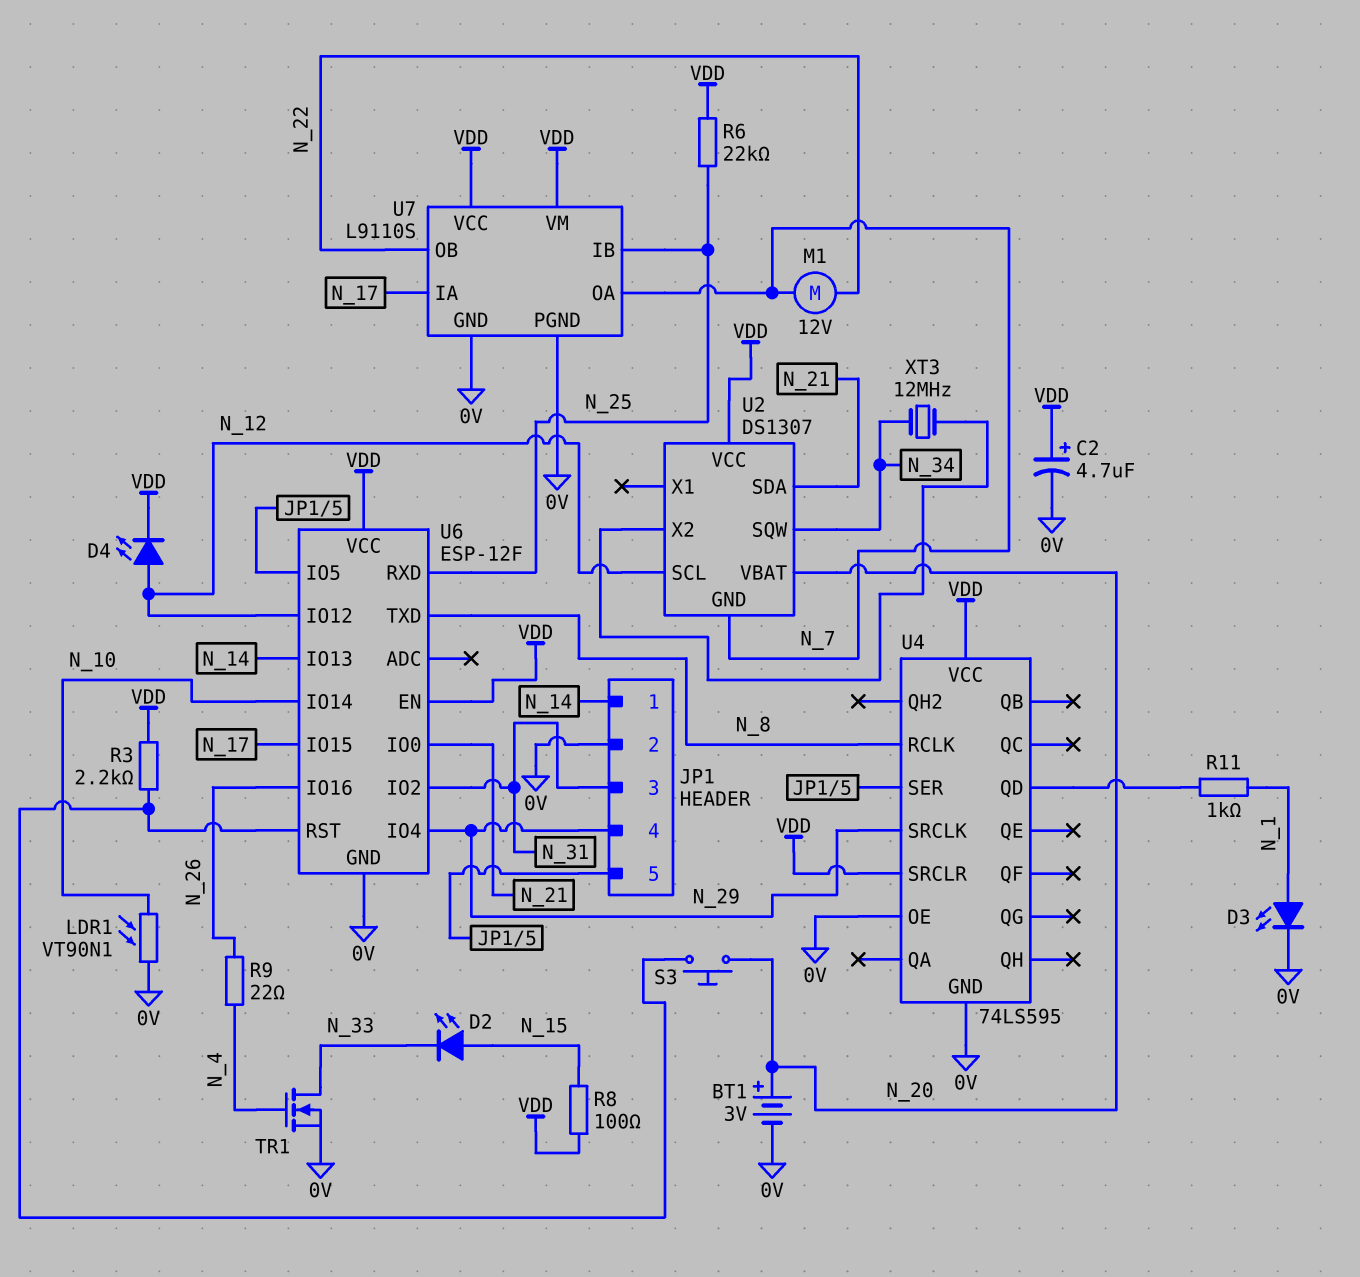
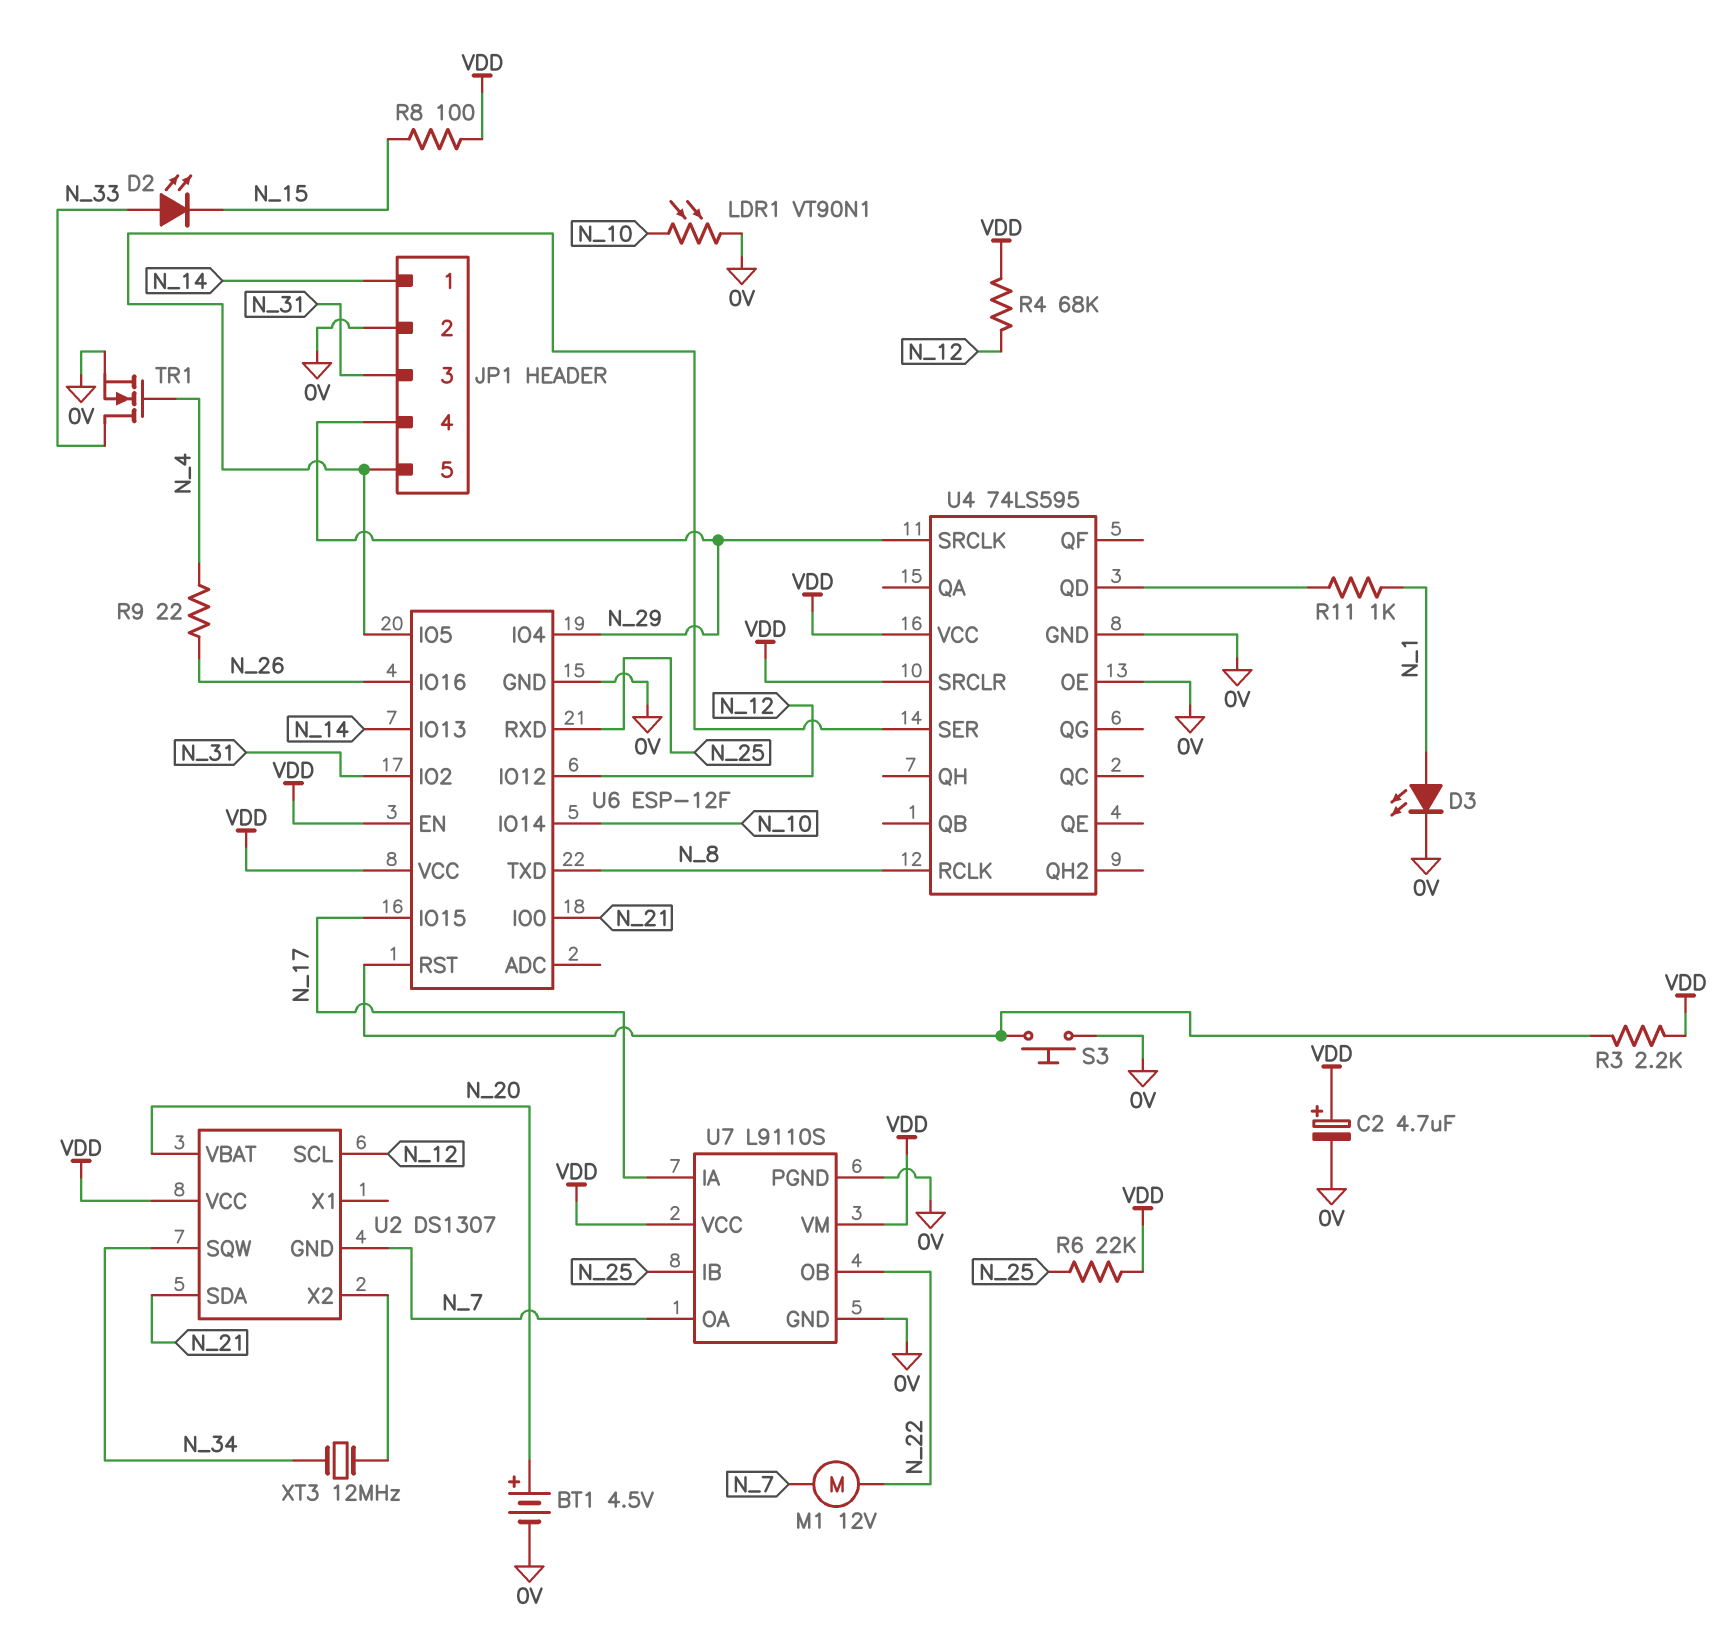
BT1: 3V (plus N_20, minus 0V) -> 4.5V (plus N_20, minus 0V)
D2: LED (A N_15, K N_33) -> LED (A N_33, K N_15)
D4: LED (A N_12, K VDD) -> none
R4: none -> 68k (N_12, VDD)
S3: button (N_20, U6/RST) -> button (0V, U6/RST)

